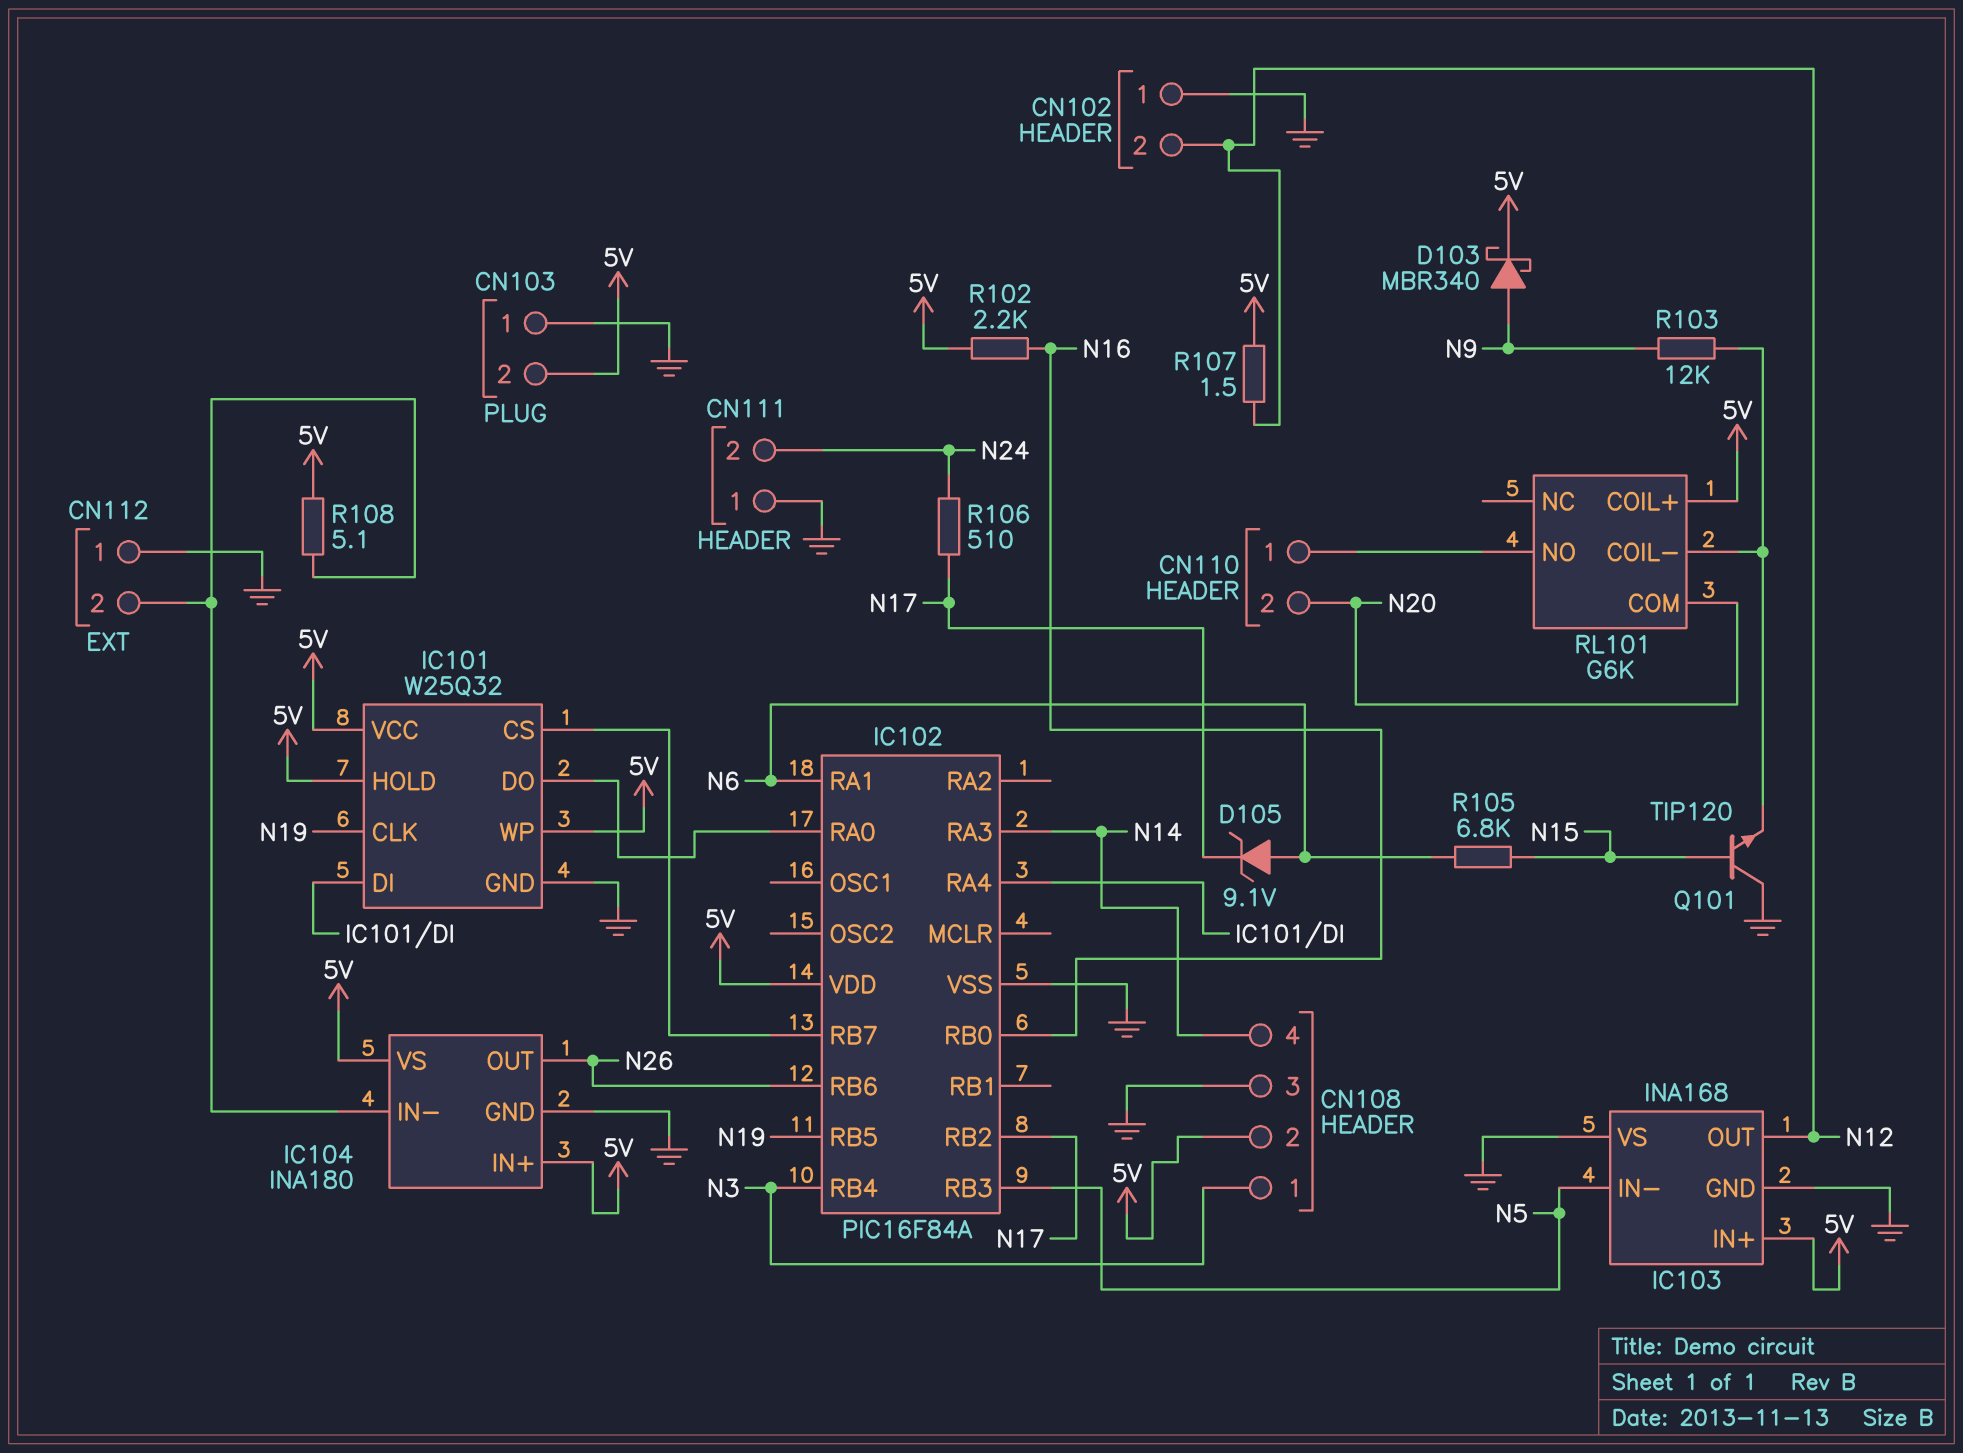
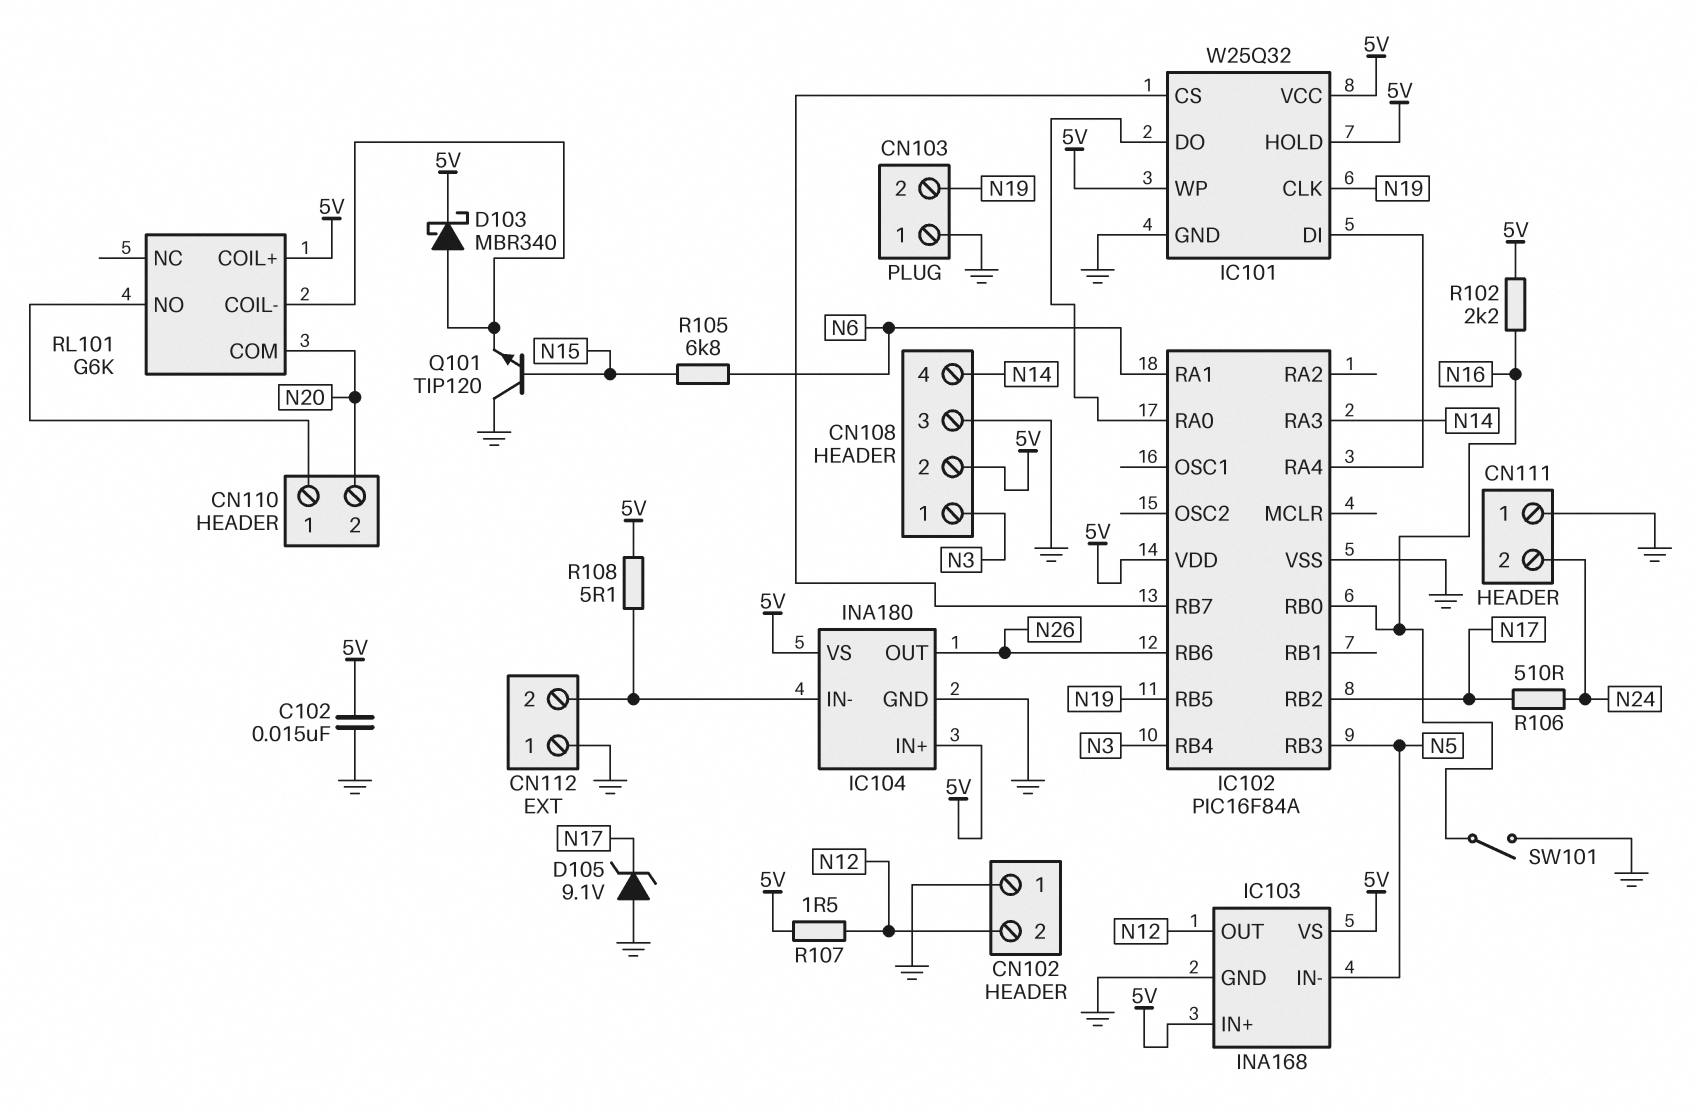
C102: none -> 15nF (5V, GND)
CN103 pin 2: 5V -> N19
D103: schottky MBR340 (A N9, K 5V) -> schottky MBR340 (A RL101/COIL-, K 5V)
D105: zener 9.1V (A N6, K N17) -> zener 9.1V (A GND, K N17)
IC103 pin VS: GND -> 5V
R103: 12k (N9, RL101/COIL-) -> none
SW101: none -> switch (GND, N16)

